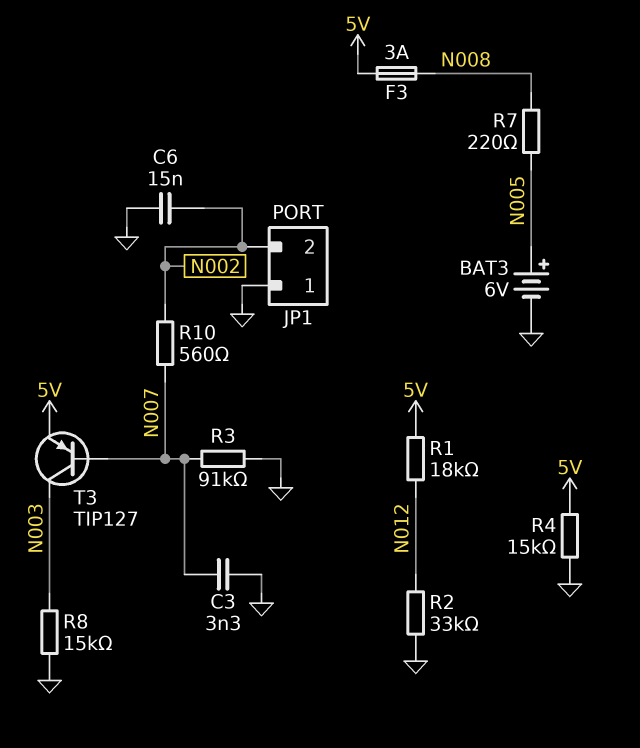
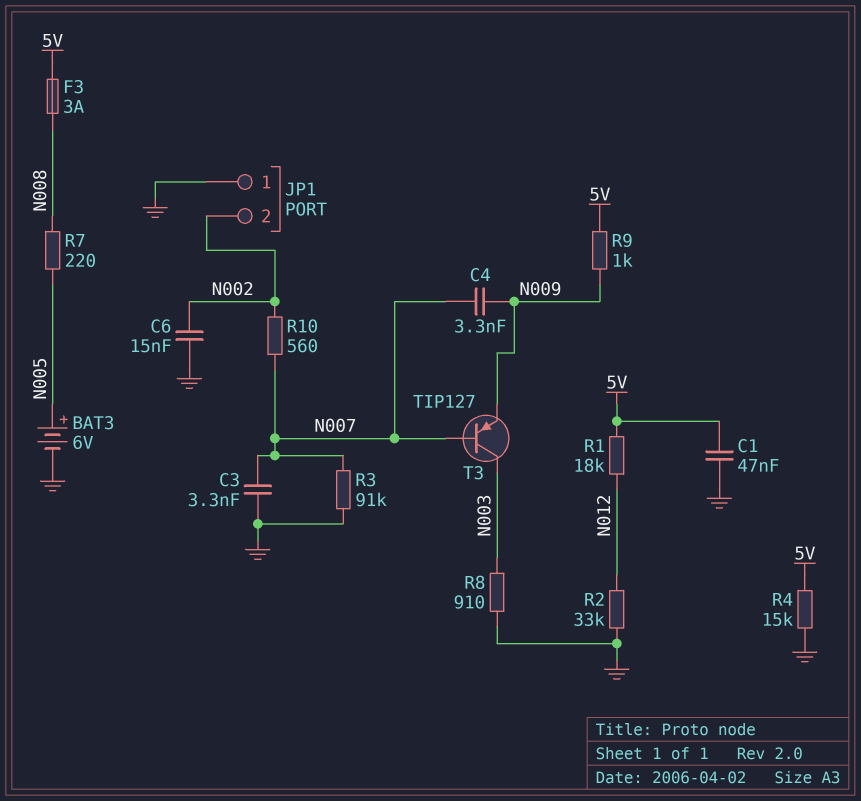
C1: none -> 47nF (5V, GND)
C4: none -> 3.3nF (N007, N009)
R8: 15k (GND, N003) -> 910 (GND, N003)
R9: none -> 1k (5V, N009)
T3: PNP TIP127 (B N007, C N003, E 5V) -> PNP TIP127 (B N007, C N003, E N009)

